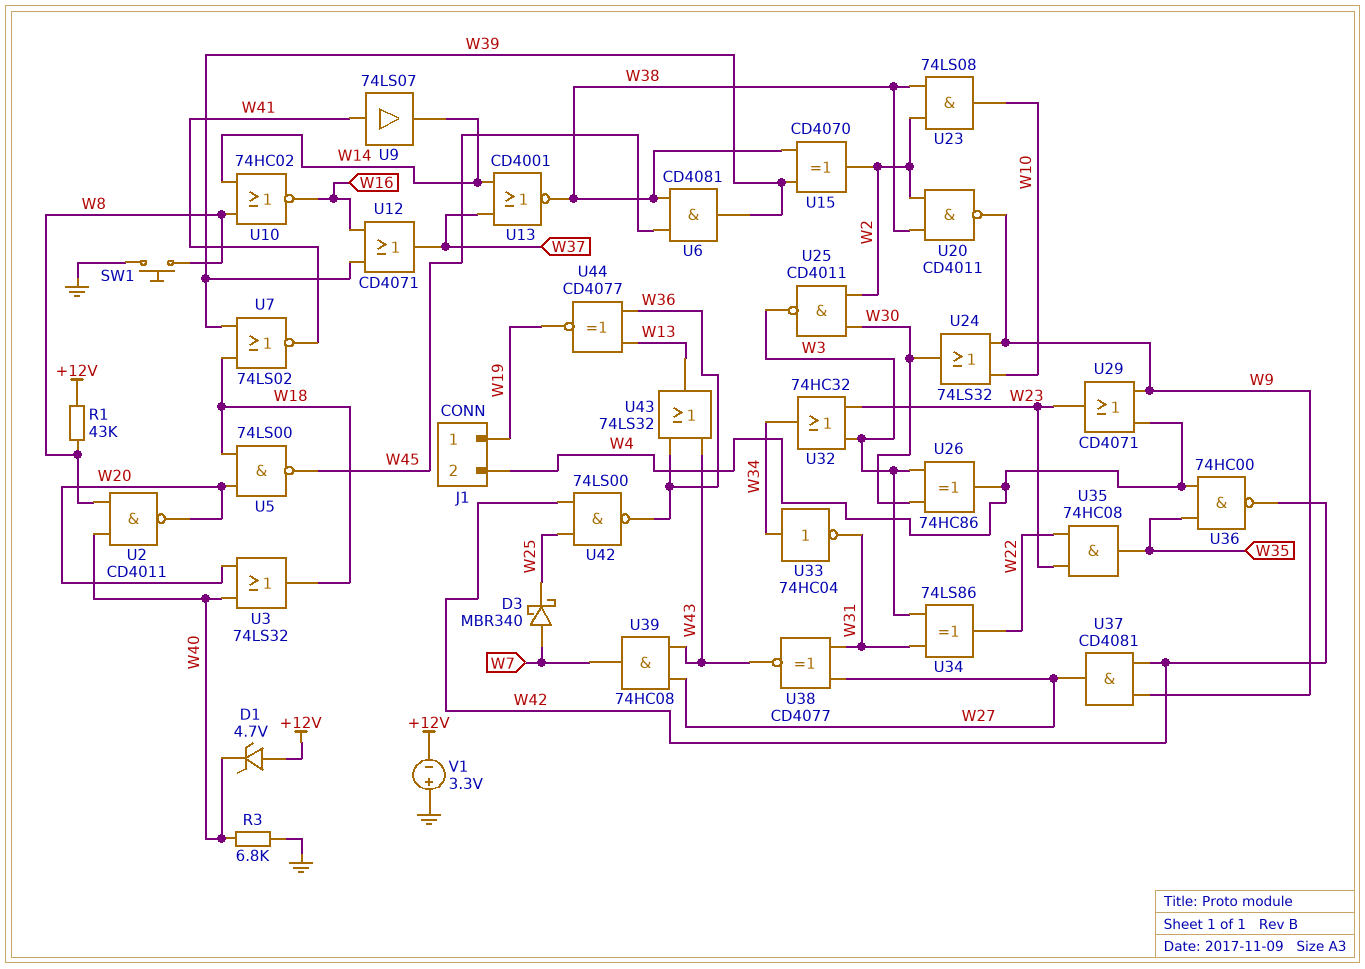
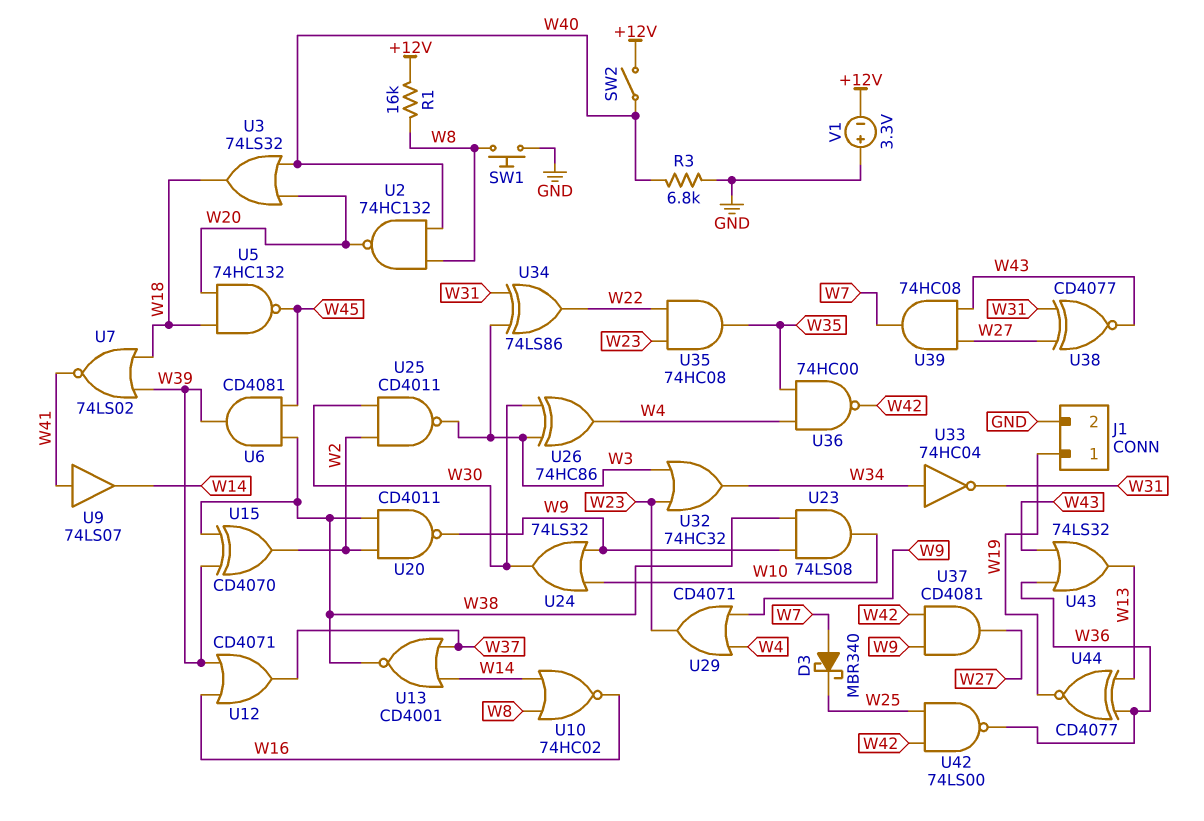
D1: zener 4.7V (A +12V, K W40) -> none
J1 pin 2: W4 -> GND
R1: 43k (+12V, W8) -> 16k (+12V, W8)
SW2: none -> switch (+12V, W40)
U2: NAND CD4011 (in W8, in W40, out W20) -> NAND 74HC132 (in W8, in W40, out W20)
U5: NAND 74LS00 (in W18, in W20, out W45) -> NAND 74HC132 (in W18, in W20, out W45)
U23: AND 74LS08 (in W2, in W38, out W10) -> AND 74LS08 (in W9, in W38, out W10)

